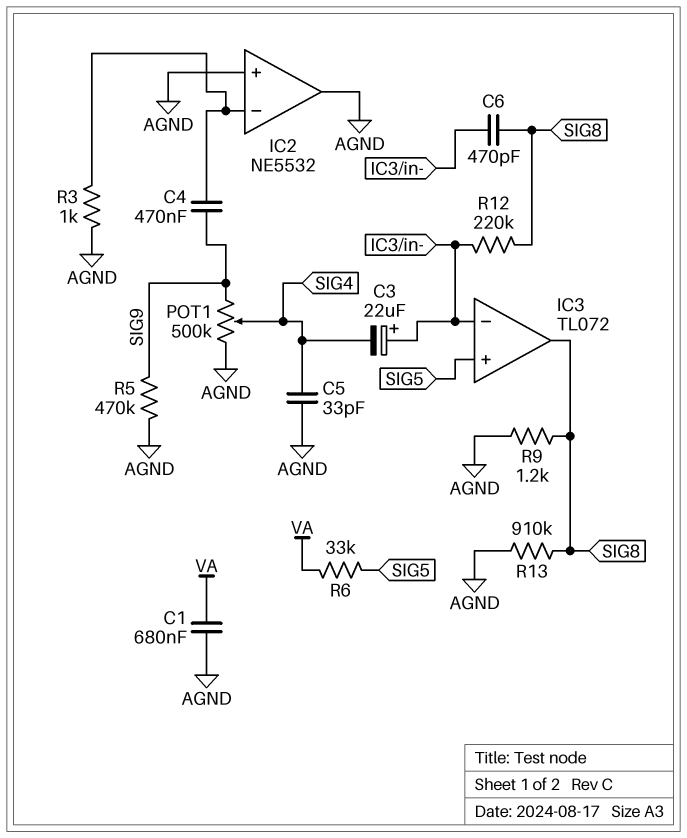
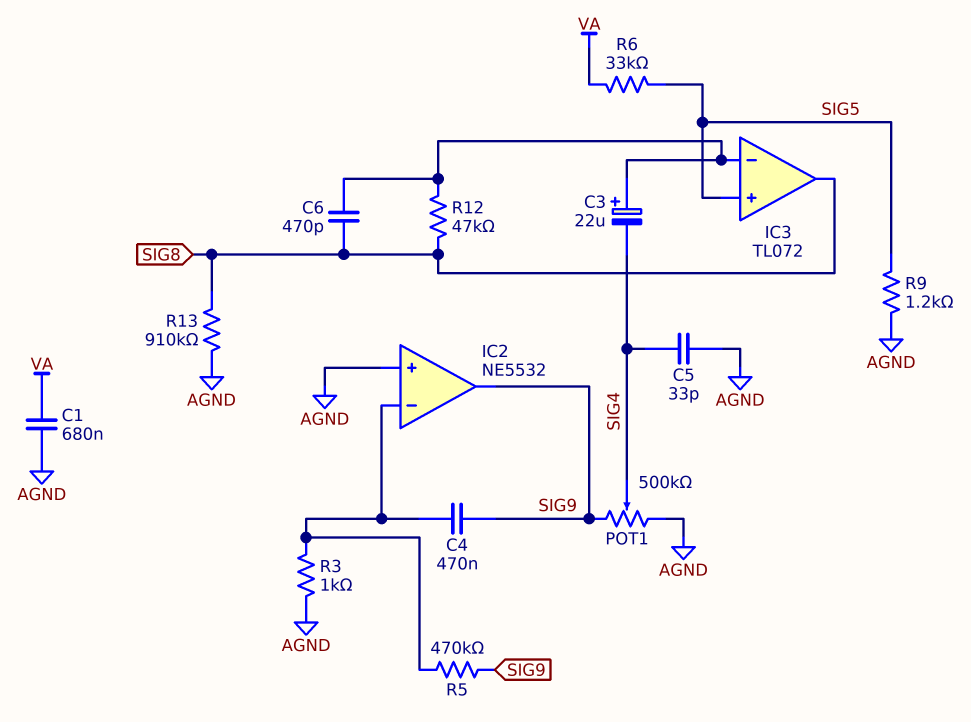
IC2 pin out: AGND -> SIG9
R5: 470k (AGND, SIG9) -> 470k (IC2/in-, SIG9)
R9: 1.2k (AGND, SIG8) -> 1.2k (AGND, SIG5)
R12: 220k (IC3/in-, SIG8) -> 47k (IC3/in-, SIG8)

